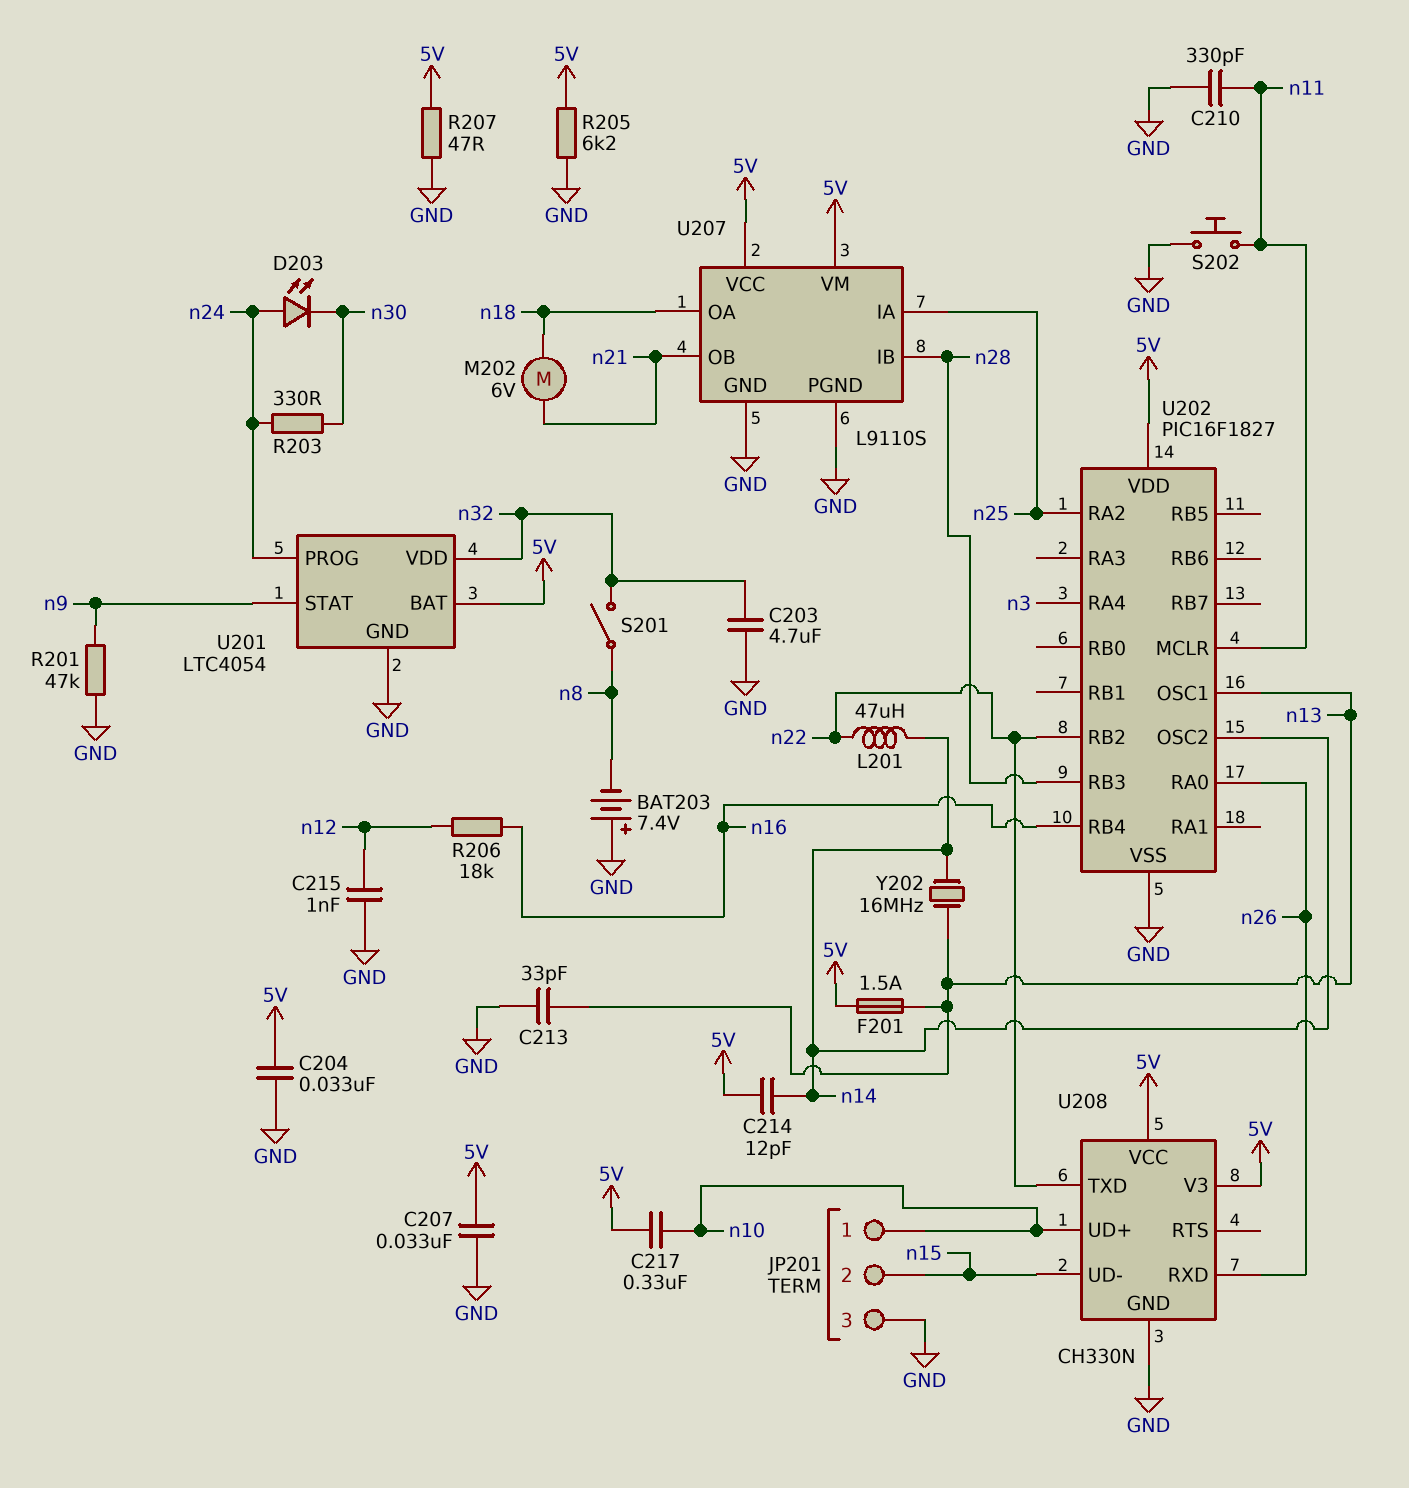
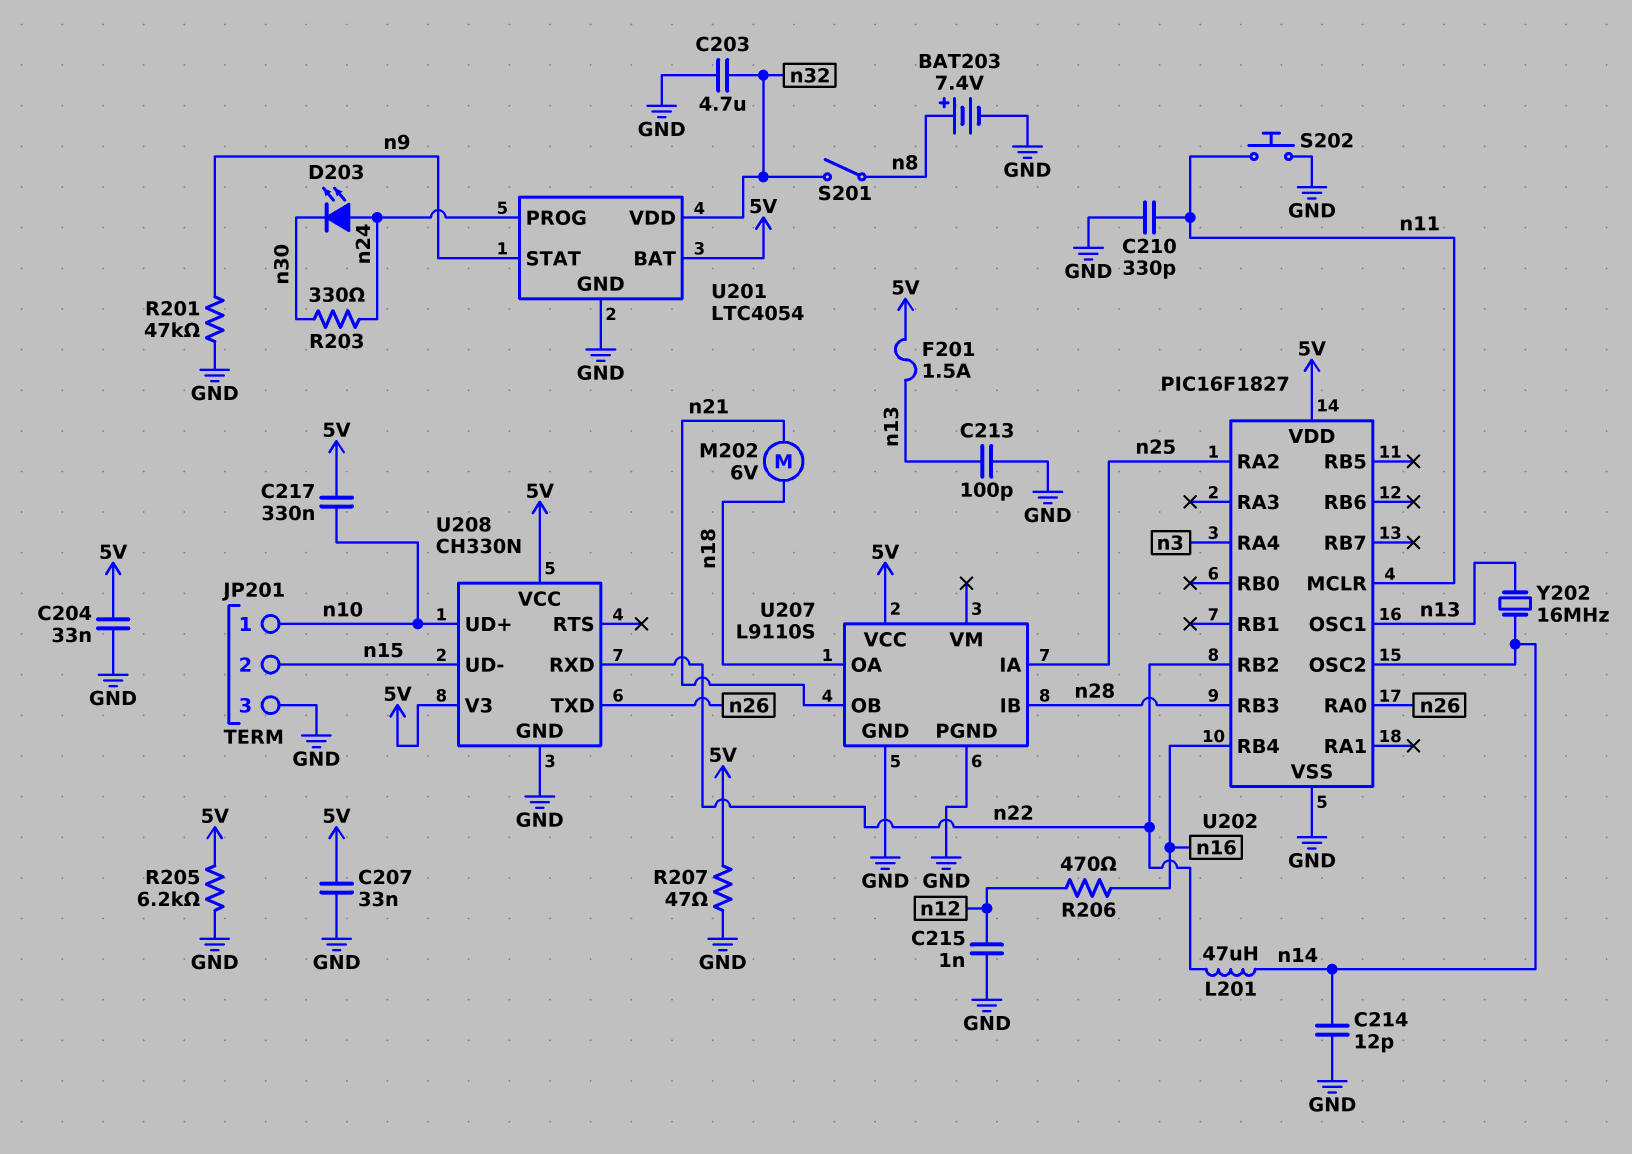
BAT203: 7.4V (plus GND, minus n8) -> 7.4V (plus n8, minus GND)
C213: 33pF (GND, n13) -> 100pF (GND, n13)
C214: 12pF (5V, n14) -> 12pF (GND, n14)
R206: 18k (n12, n16) -> 470 (n12, n16)
U207 pin VM: 5V -> none
U208 pin RXD: n26 -> n22
U208 pin TXD: n22 -> n26

